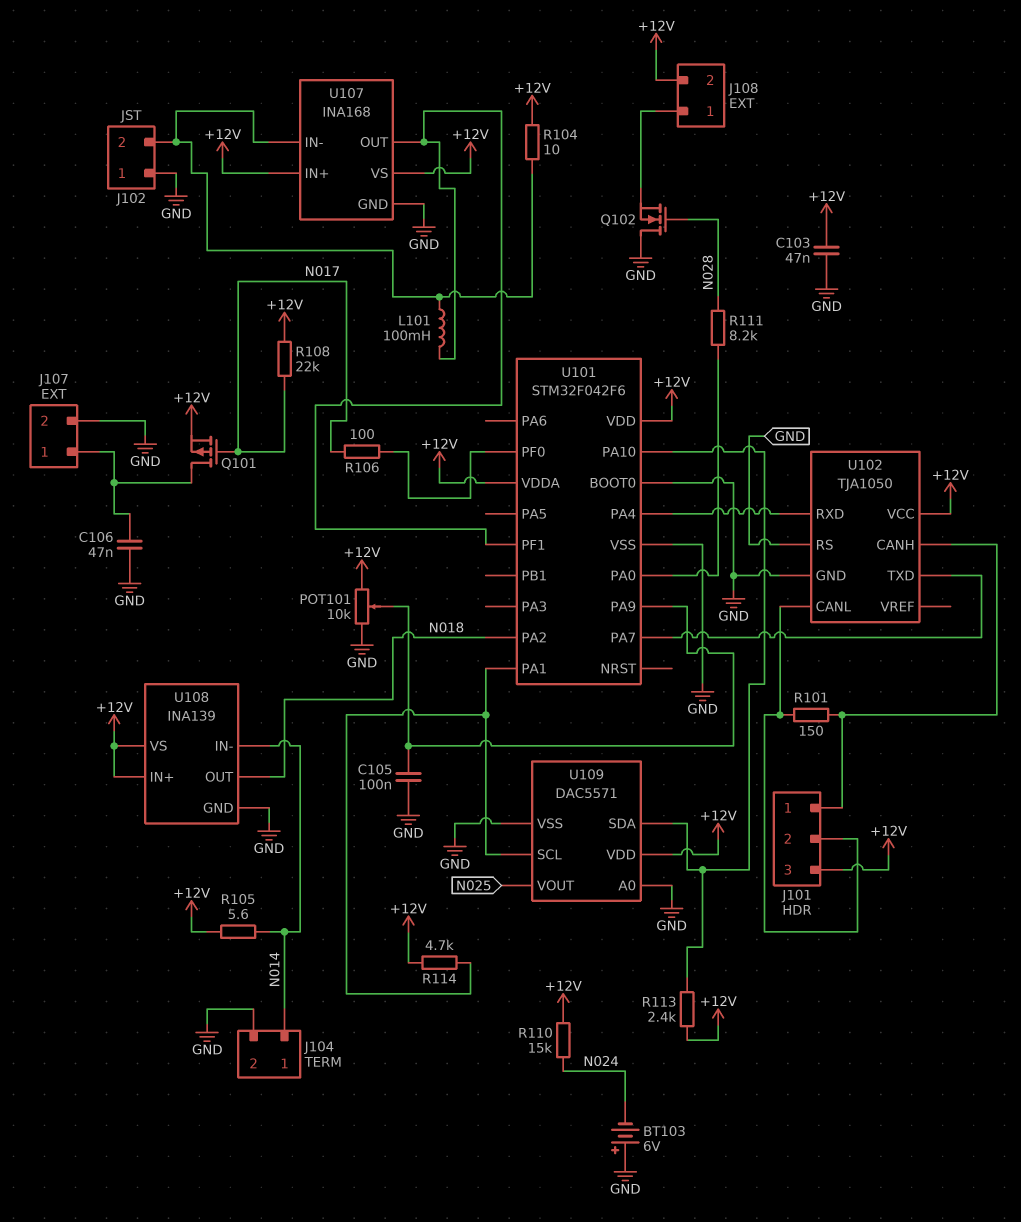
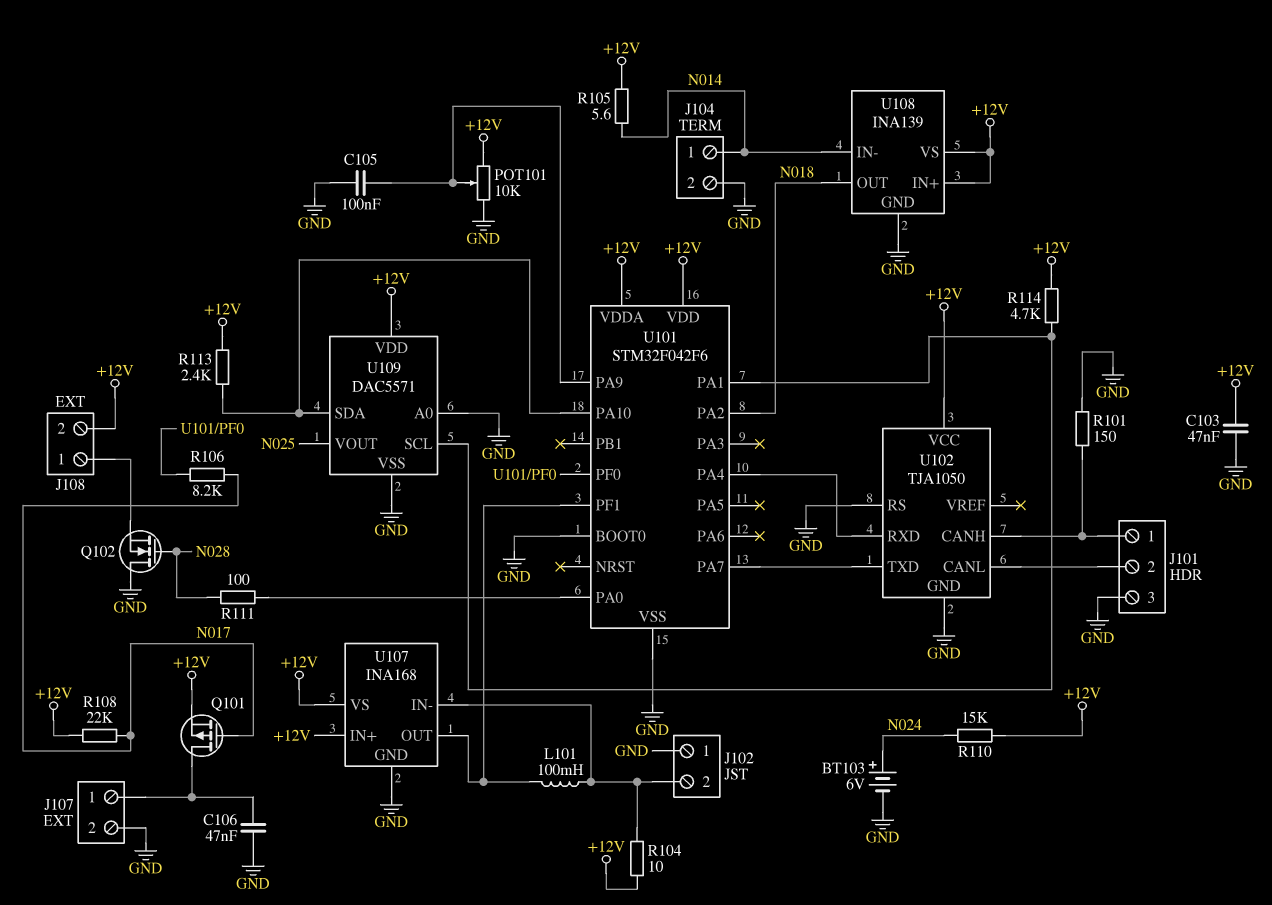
BT103: 6V (plus GND, minus N024) -> 6V (plus N024, minus GND)
J101 pin 3: +12V -> GND
R101: 150 (J101/1, J101/2) -> 150 (GND, J101/1)
R106: 100 (N017, U101/PF0) -> 8.2k (N017, U101/PF0)
R111: 8.2k (N028, U101/PA0) -> 100 (N028, U101/PA0)

